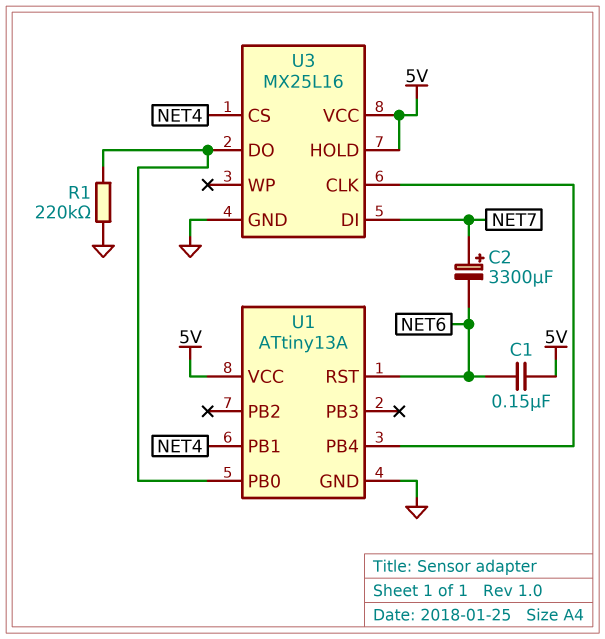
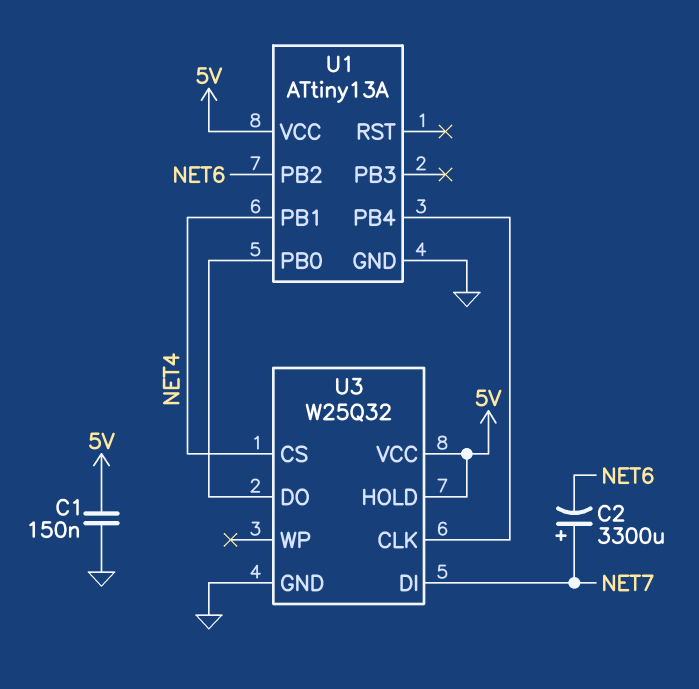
C1: 150nF (5V, NET6) -> 150nF (5V, GND)
R1: 220k (GND, U1/PB0) -> none
U1 pin PB2: none -> NET6
U1 pin RST: NET6 -> none
U3: MX25L16 -> W25Q32

